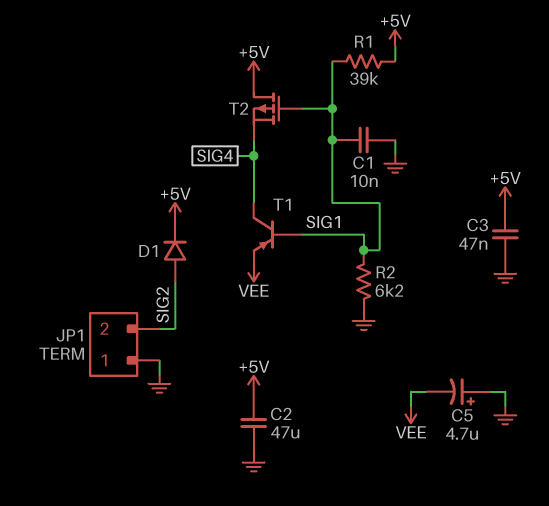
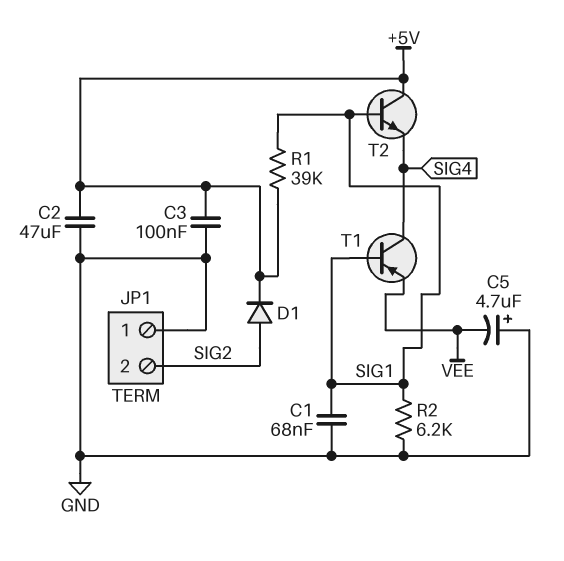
C1: 10nF (GND, SIG1) -> 68nF (GND, SIG1)
C3: 47nF (+5V, GND) -> 100nF (+5V, GND)
T2: PMOS (G SIG1, D +5V, S SIG4) -> NPN (B SIG1, C +5V, E SIG4)

